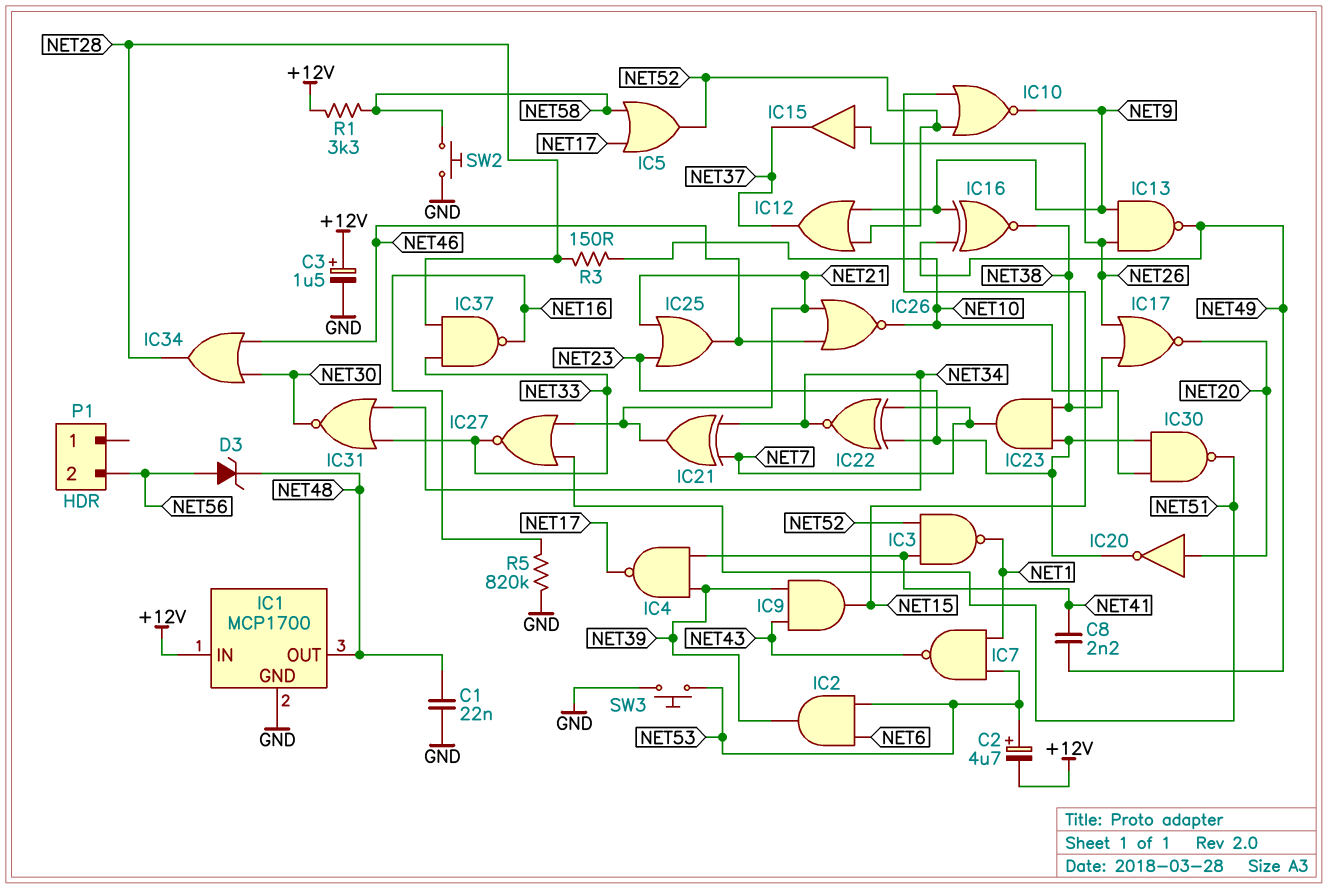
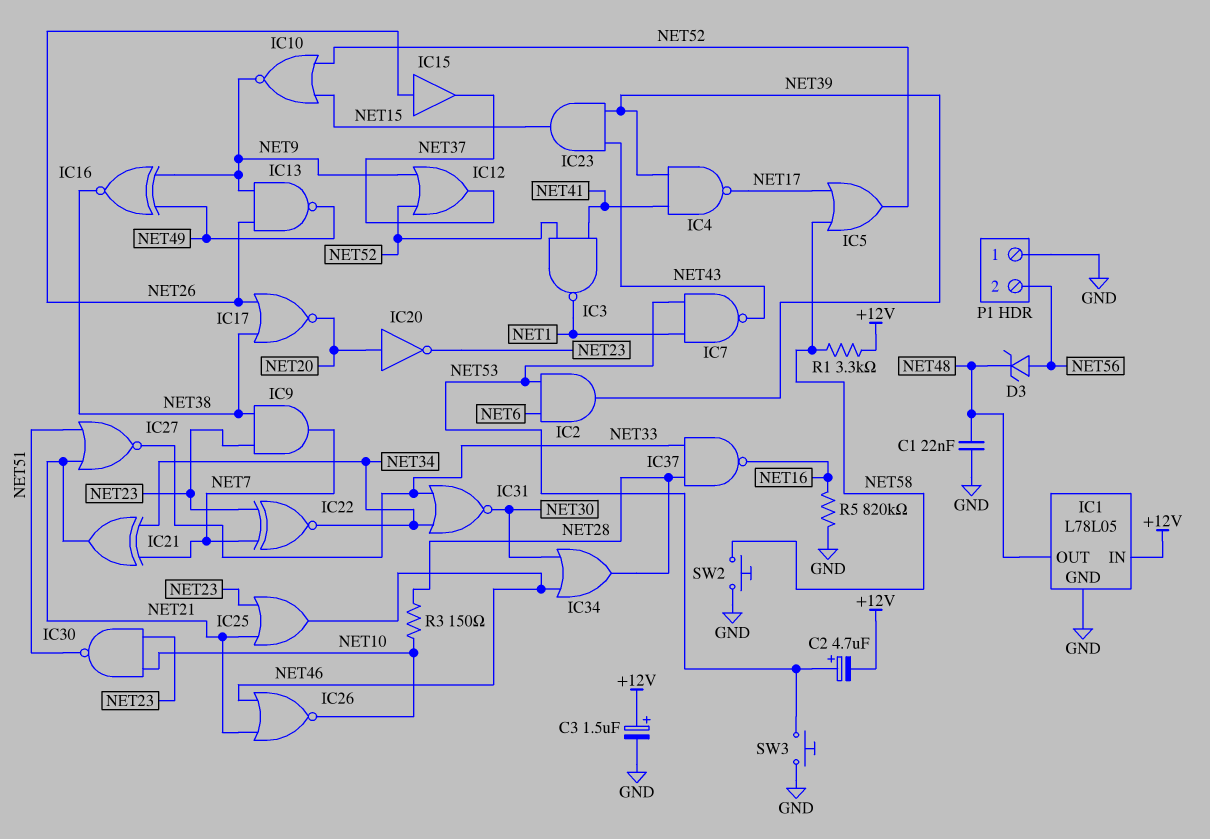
C8: 2.2nF (NET41, NET49) -> none
IC1: MCP1700 -> L78L05
IC9: AND (in NET39, in NET43, out NET15) -> AND (in NET23, in NET38, out NET7)
IC23: AND (in NET23, in NET38, out NET7) -> AND (in NET39, in NET43, out NET15)
P1 pin 1: none -> GND

